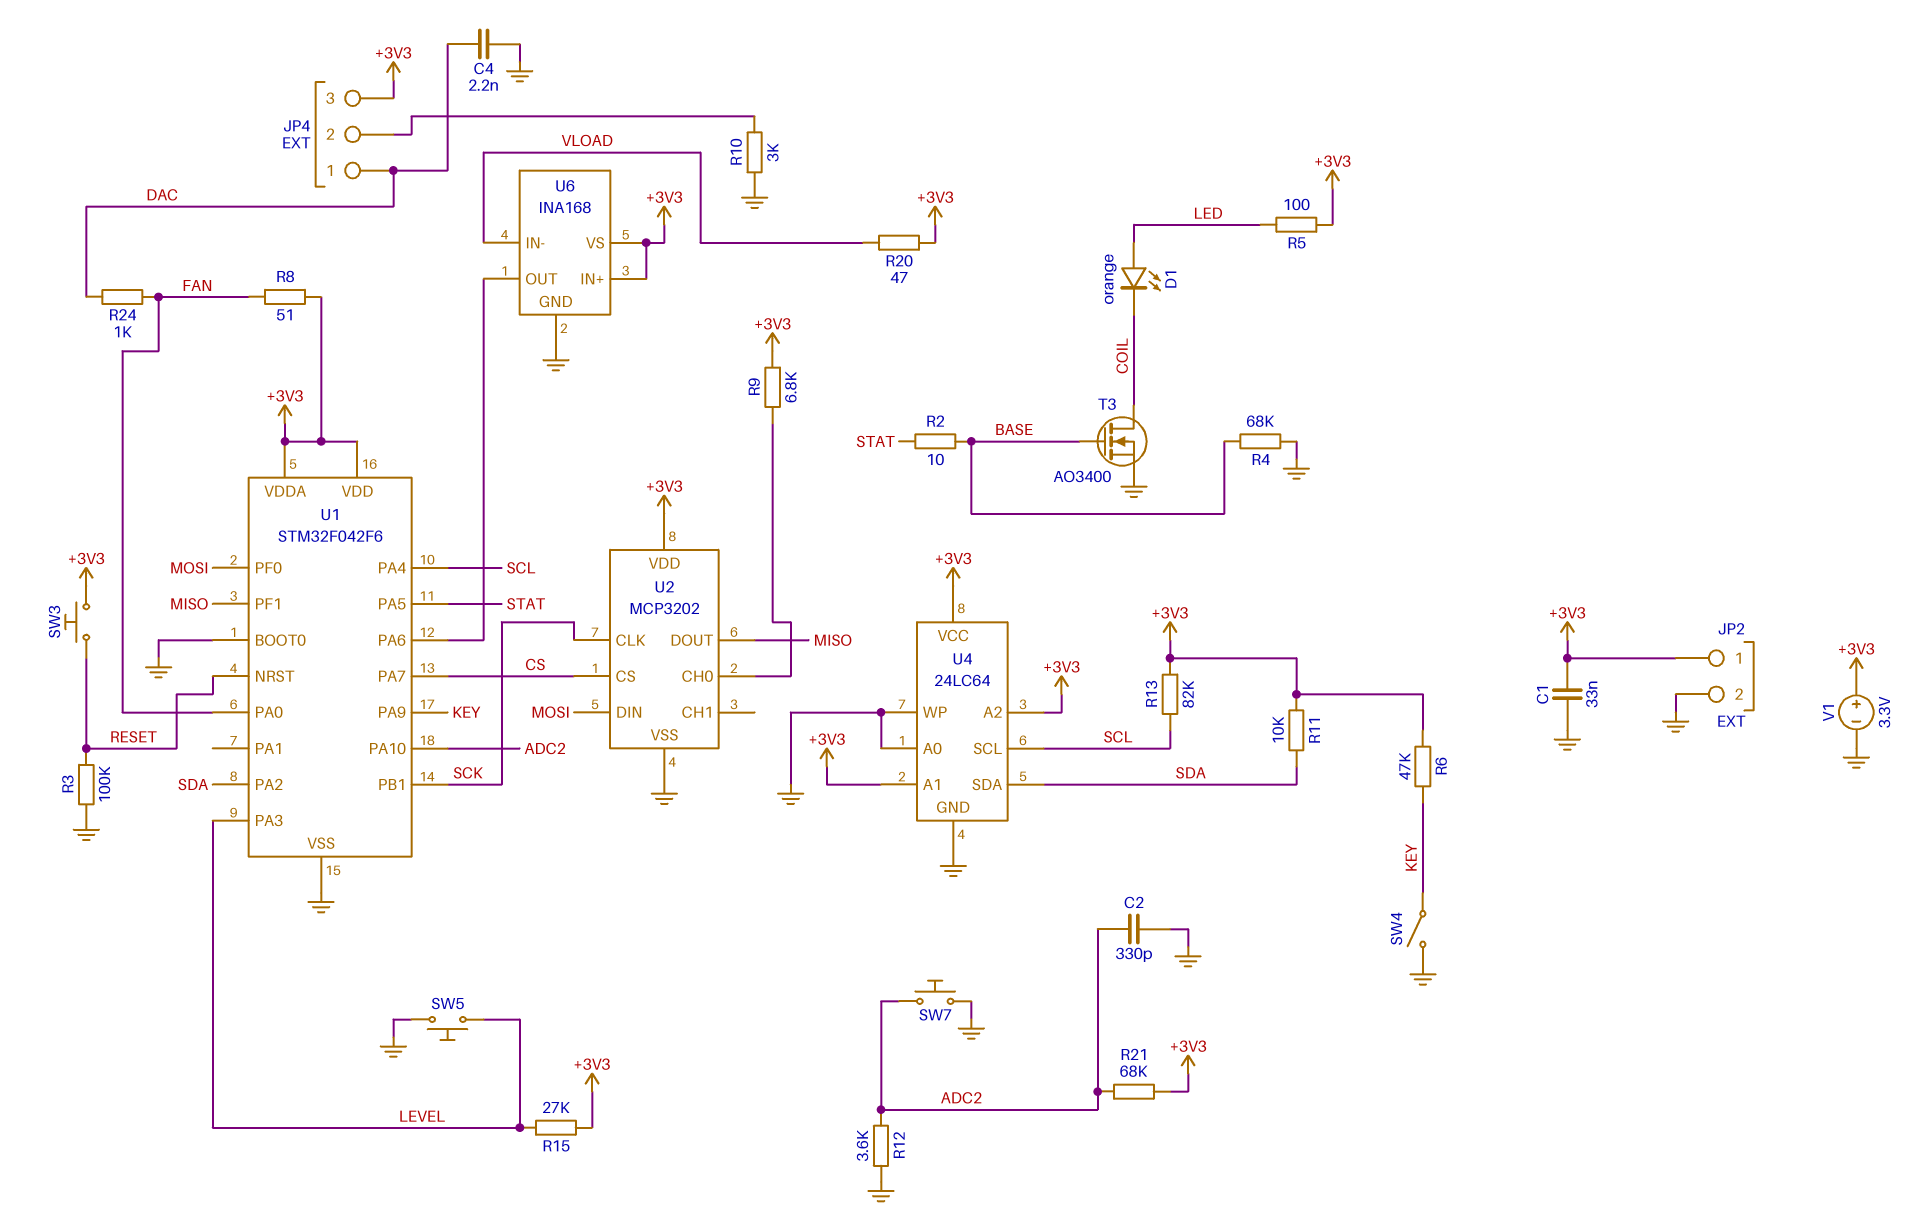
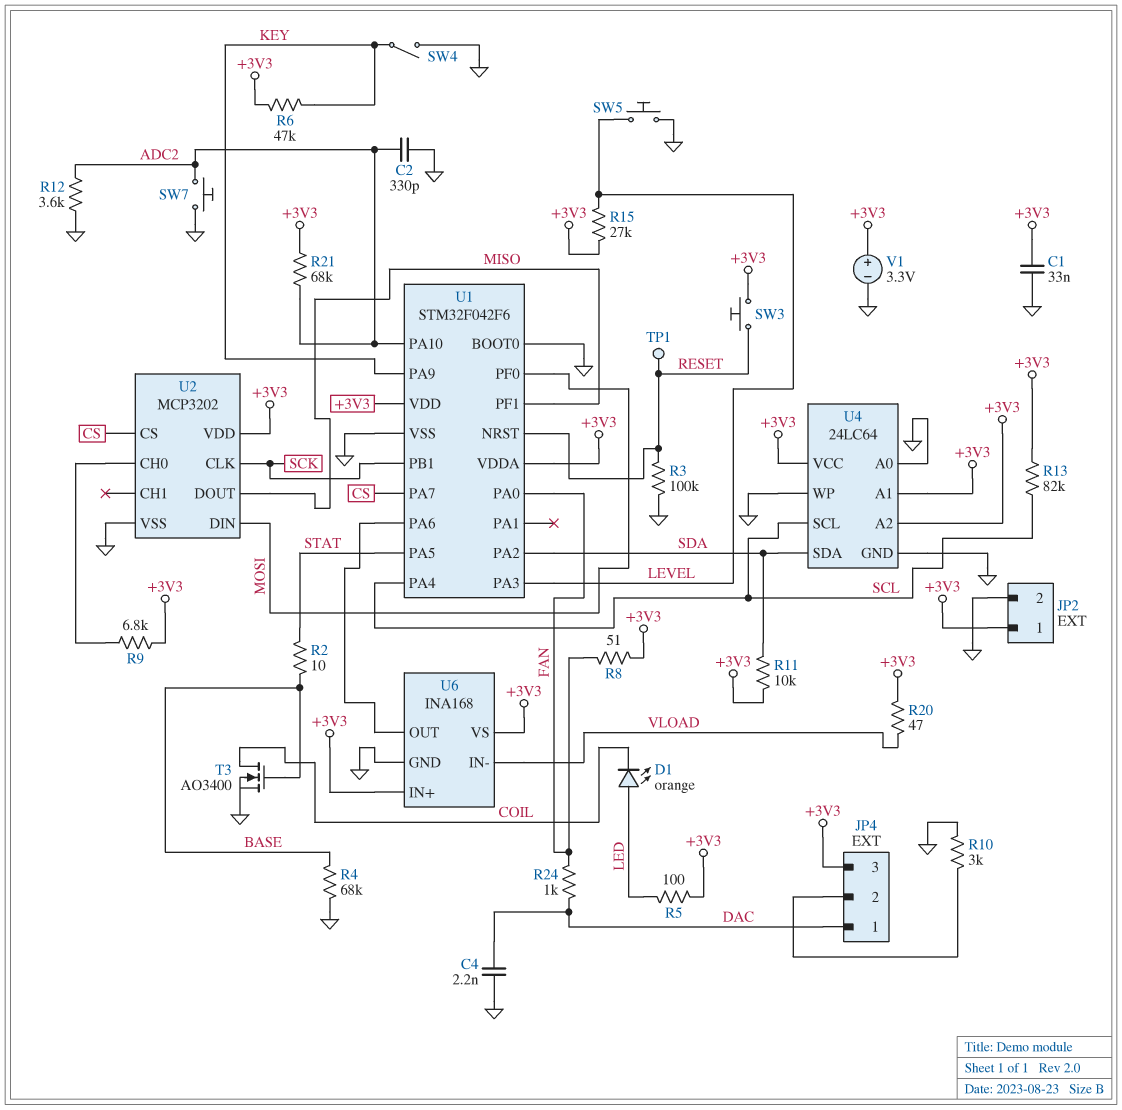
TP1: none -> test point (RESET)

